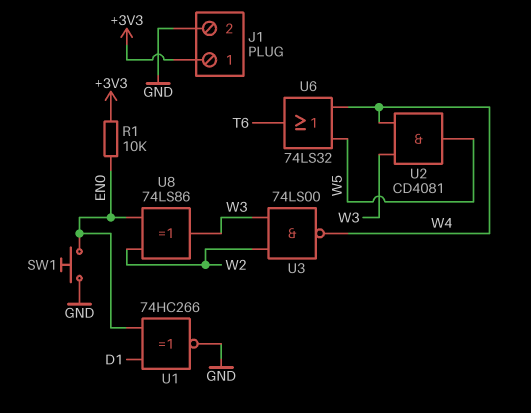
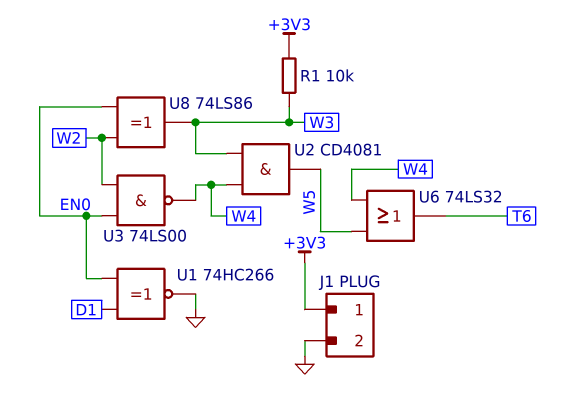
R1: 10k (+3V3, EN0) -> 10k (+3V3, W3)
SW1: button (EN0, GND) -> none
U3: NAND 74LS00 (in W2, in W3, out W4) -> NAND 74LS00 (in EN0, in W2, out W4)

